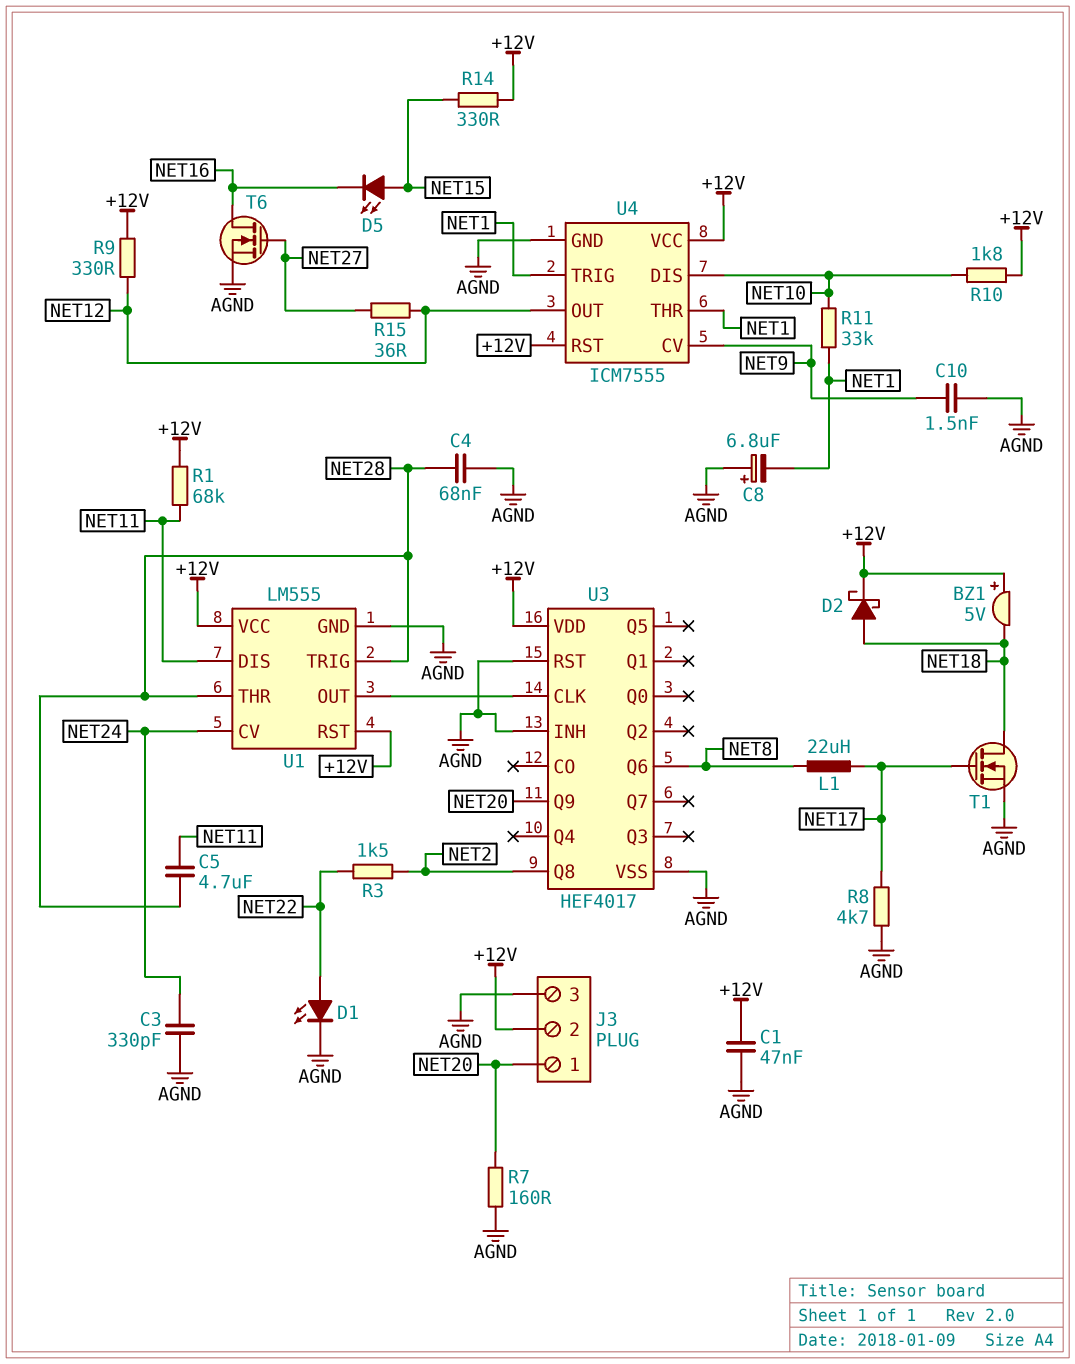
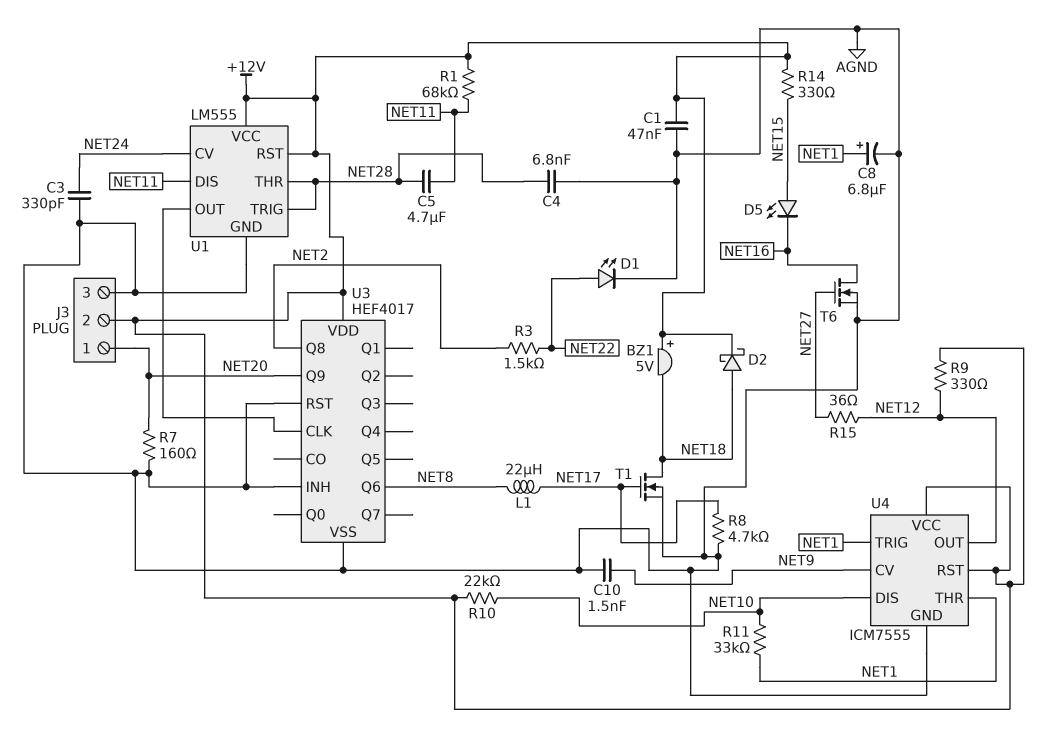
C4: 68nF (AGND, NET28) -> 6.8nF (AGND, NET28)
C8: 6.8uF (plus AGND, minus NET1) -> 6.8uF (plus NET1, minus AGND)
R10: 1.8k (+12V, NET10) -> 22k (+12V, NET10)

